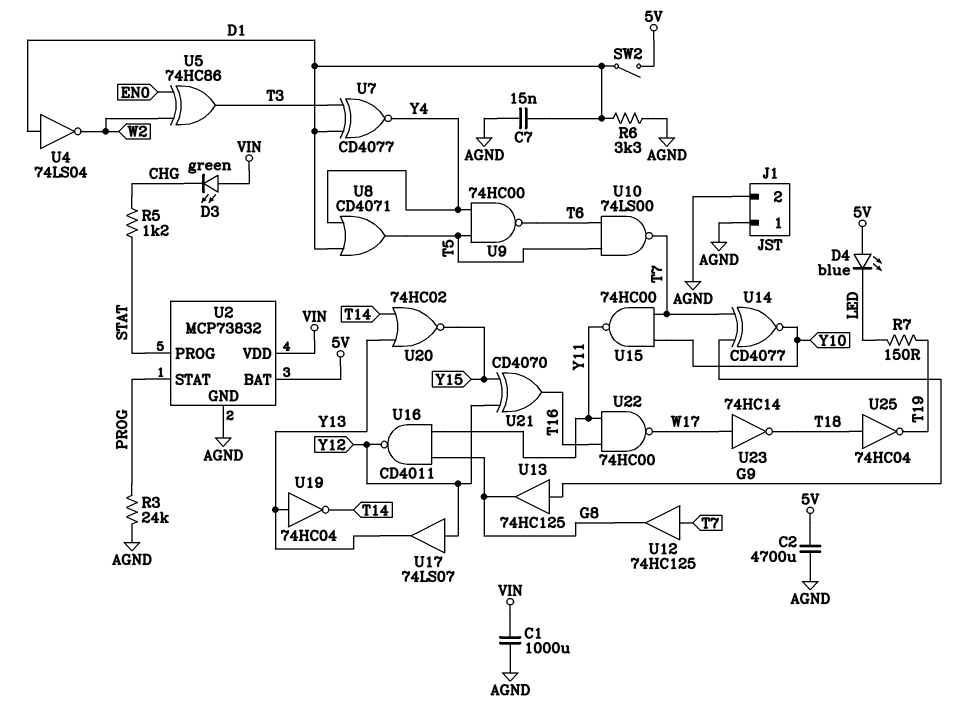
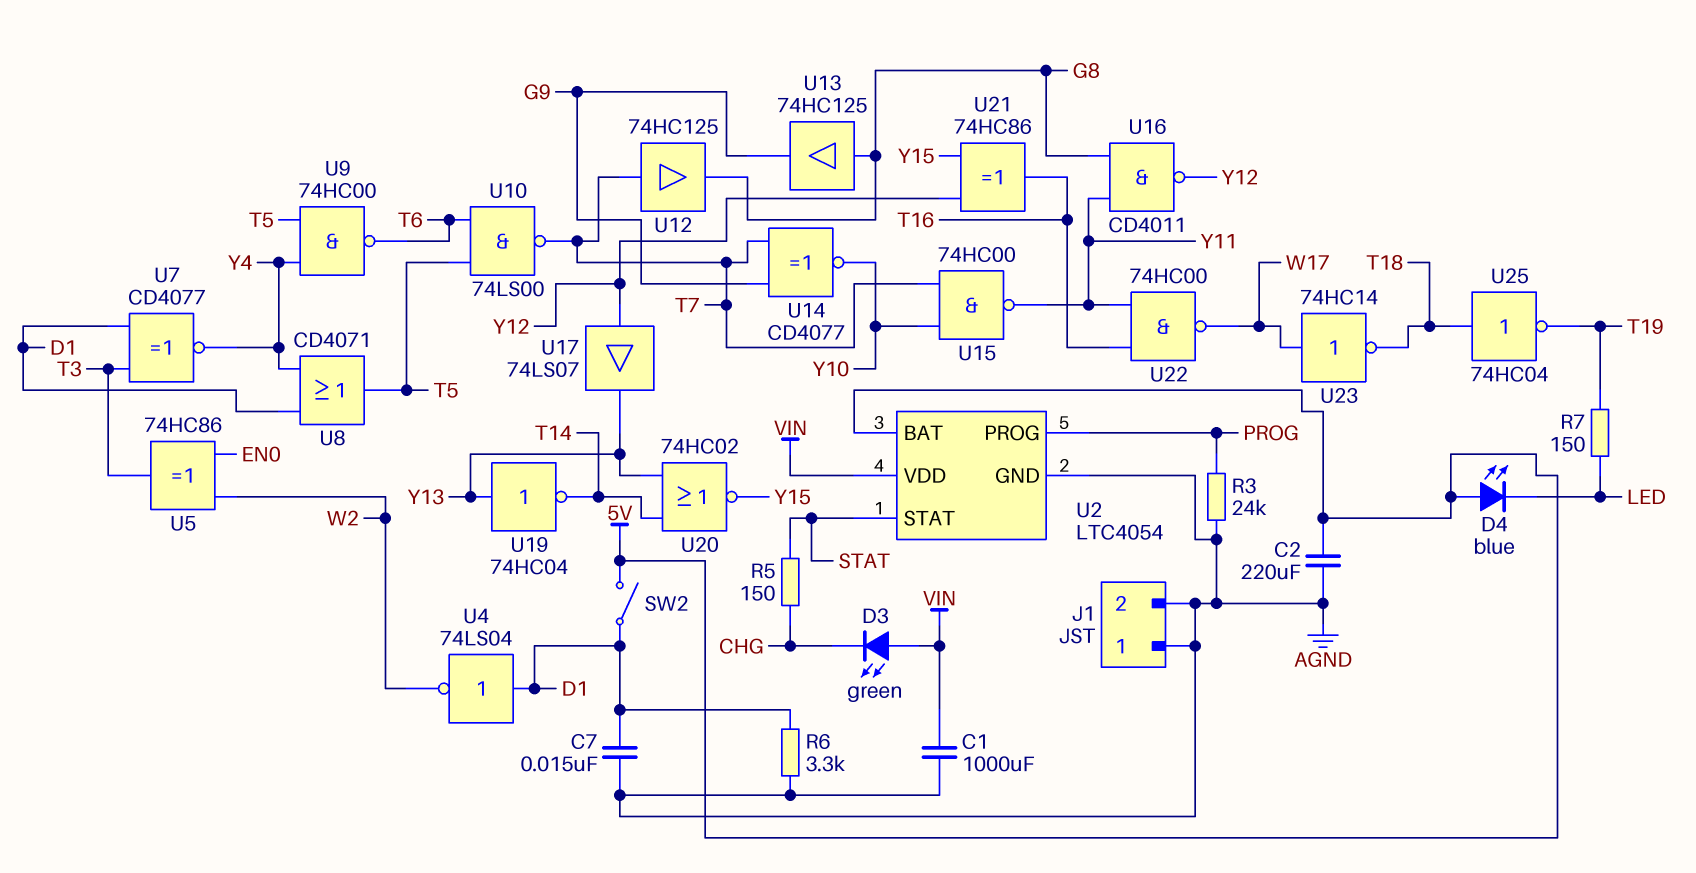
C2: 4700uF (5V, AGND) -> 220uF (5V, AGND)
R5: 1.2k (CHG, STAT) -> 150 (CHG, STAT)
U2: MCP73832 -> LTC4054
U2 pin PROG: STAT -> PROG
U2 pin STAT: PROG -> STAT
U13: buffer 74HC125 (in G9, out G8) -> buffer 74HC125 (in G8, out G9)
U21: XOR CD4070 (in Y12, in Y15, out T16) -> XOR 74HC86 (in Y12, in Y15, out T16)

